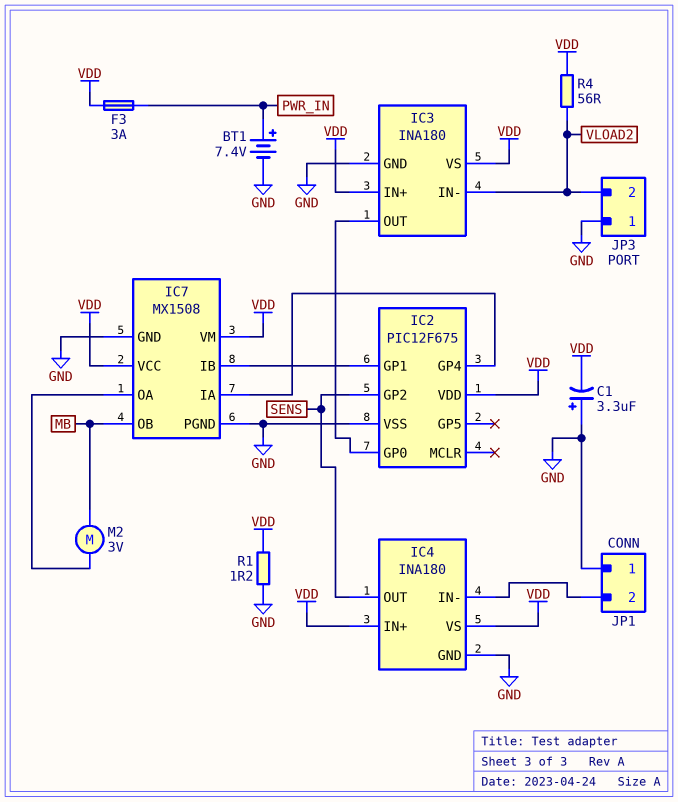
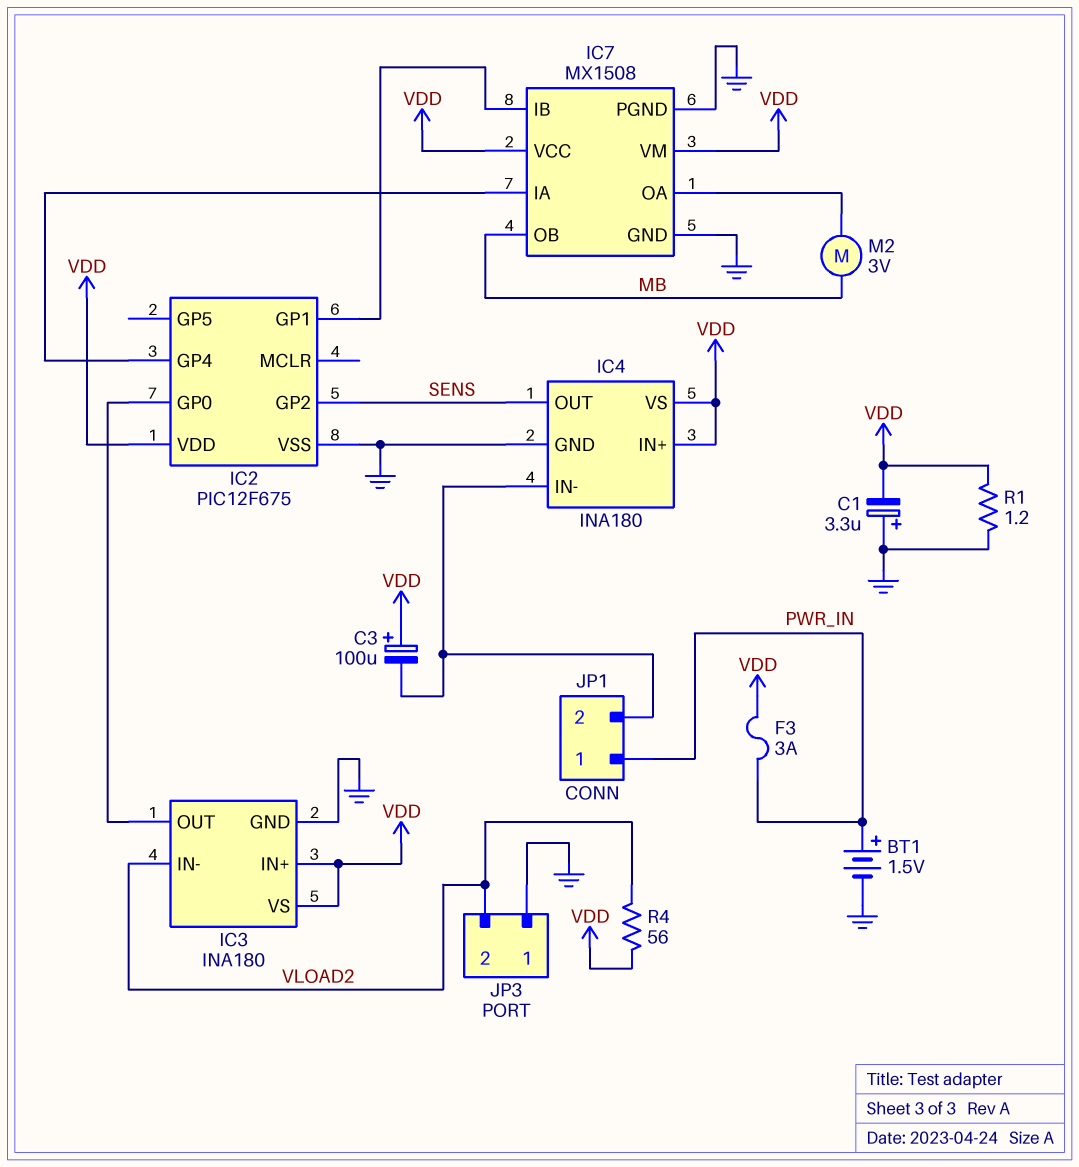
BT1: 7.4V (plus PWR_IN, minus GND) -> 1.5V (plus PWR_IN, minus GND)
C3: none -> 100uF (plus VDD, minus IC4/IN-)
JP1 pin 1: GND -> PWR_IN

